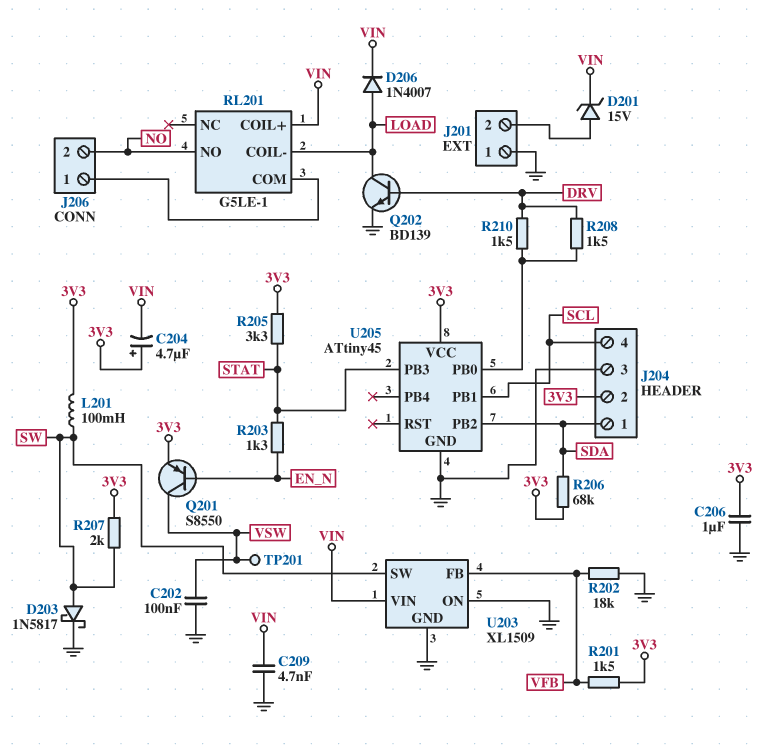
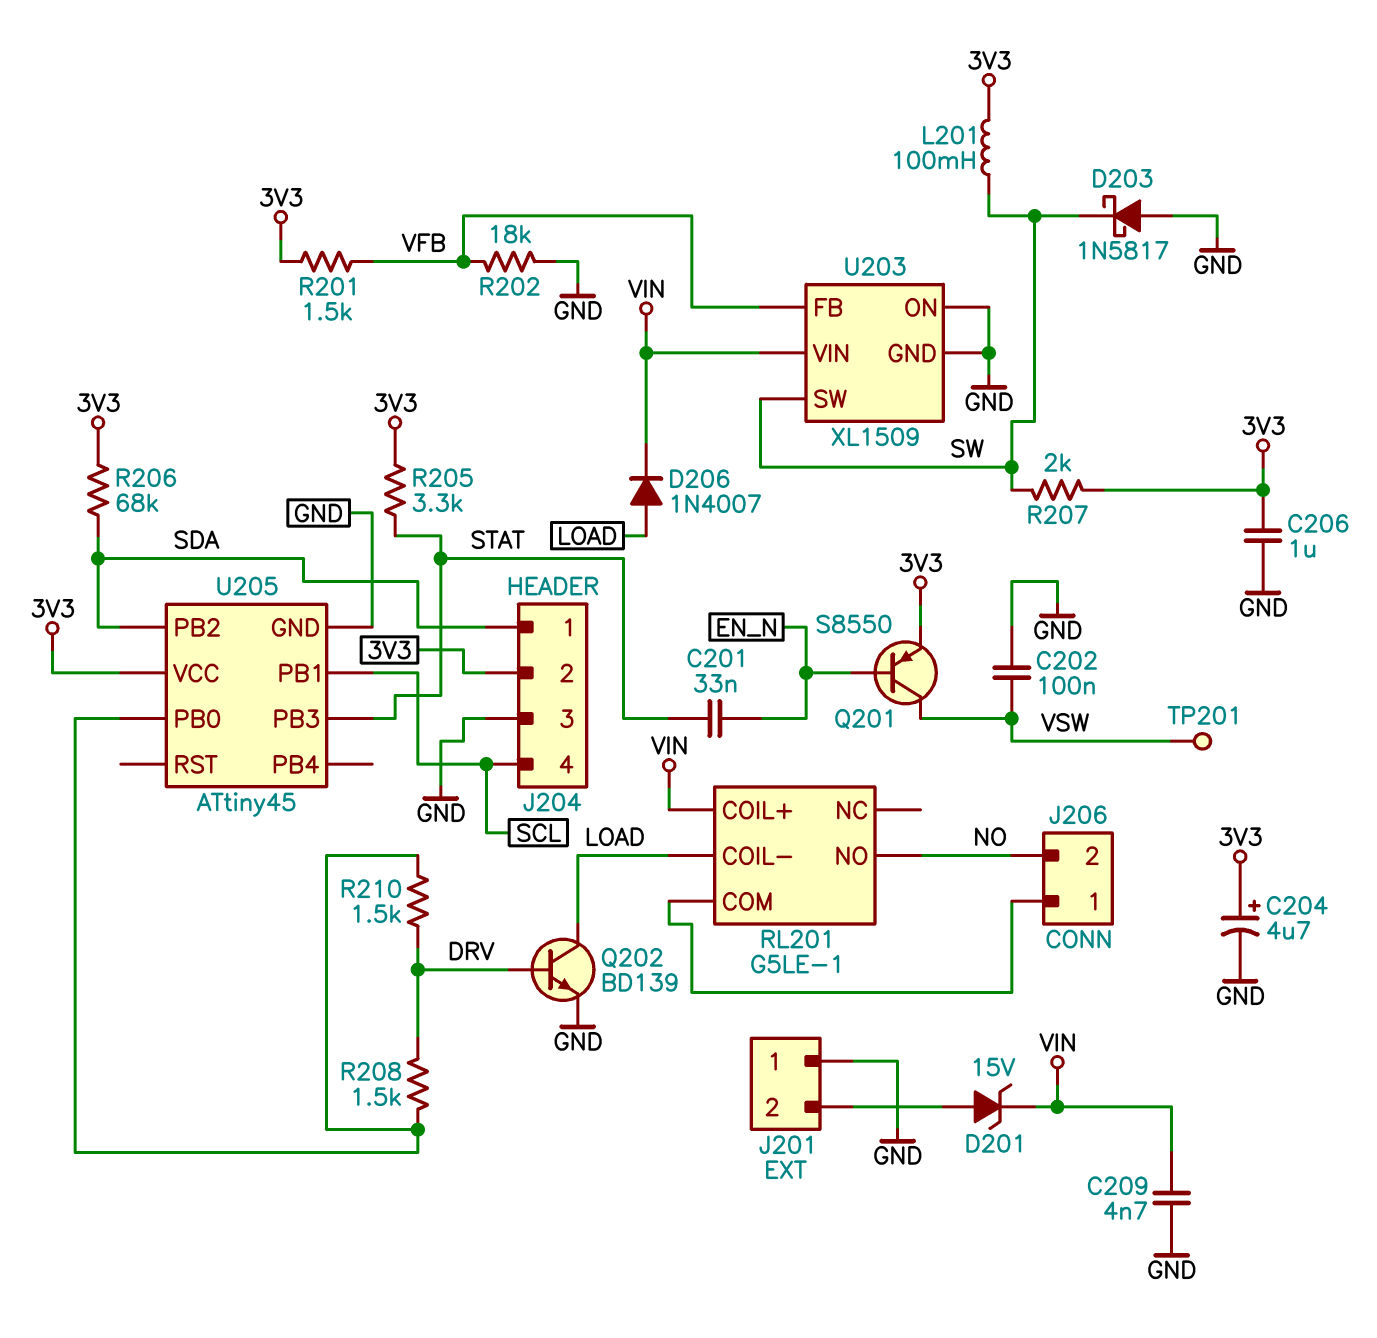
C201: none -> 33nF (EN_N, STAT)
C204: 4.7uF (plus 3V3, minus VIN) -> 4.7uF (plus 3V3, minus GND)
D203: schottky 1N5817 (A SW, K GND) -> schottky 1N5817 (A GND, K SW)
R203: 1.3k (EN_N, STAT) -> none

